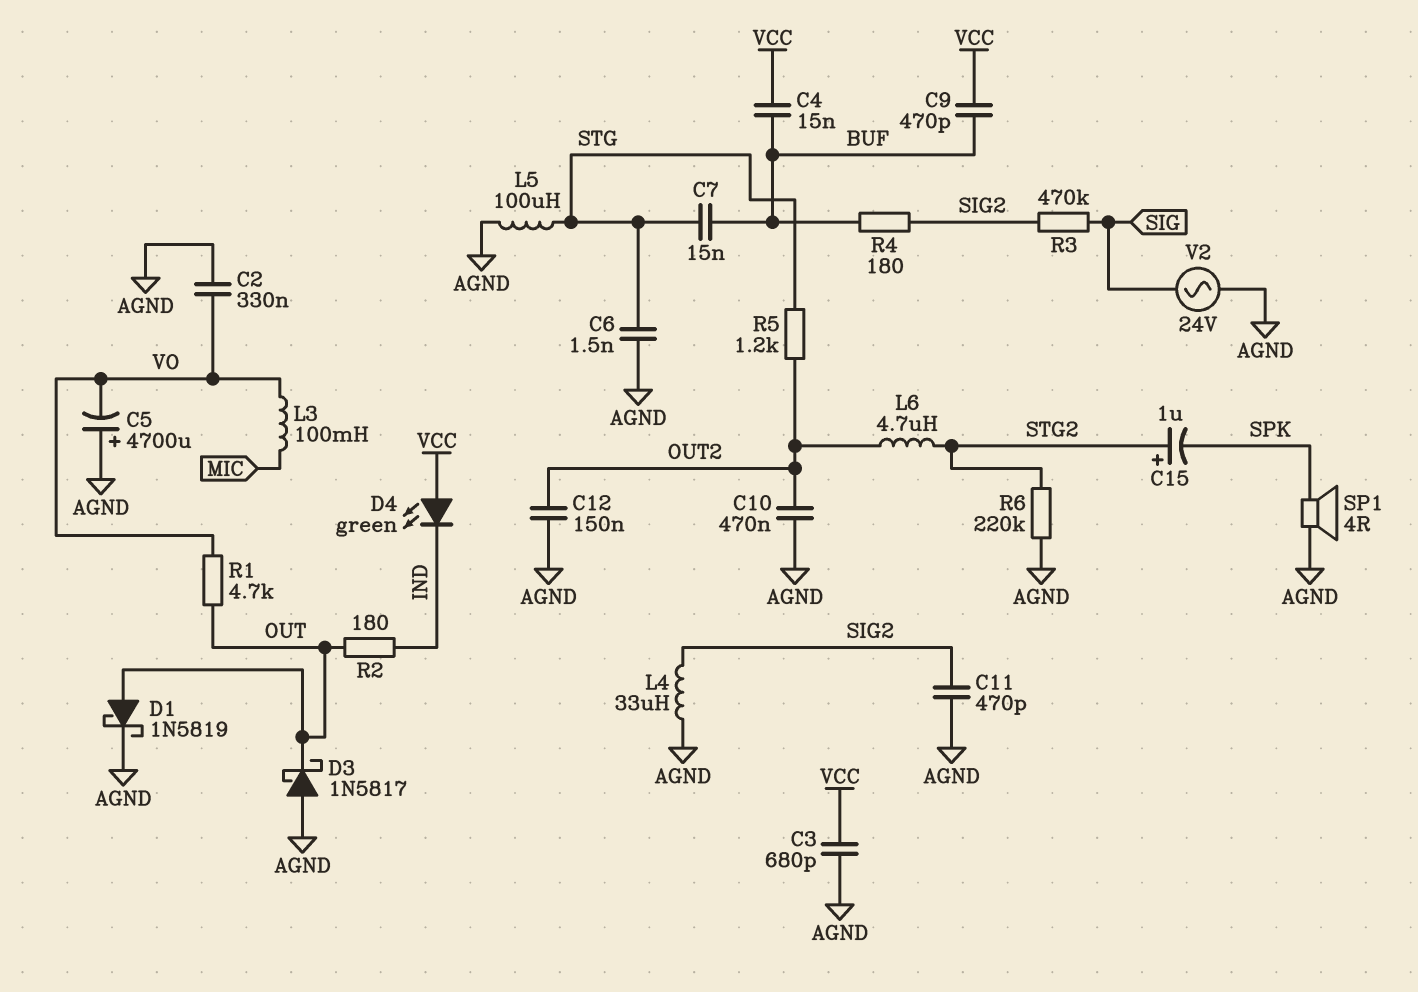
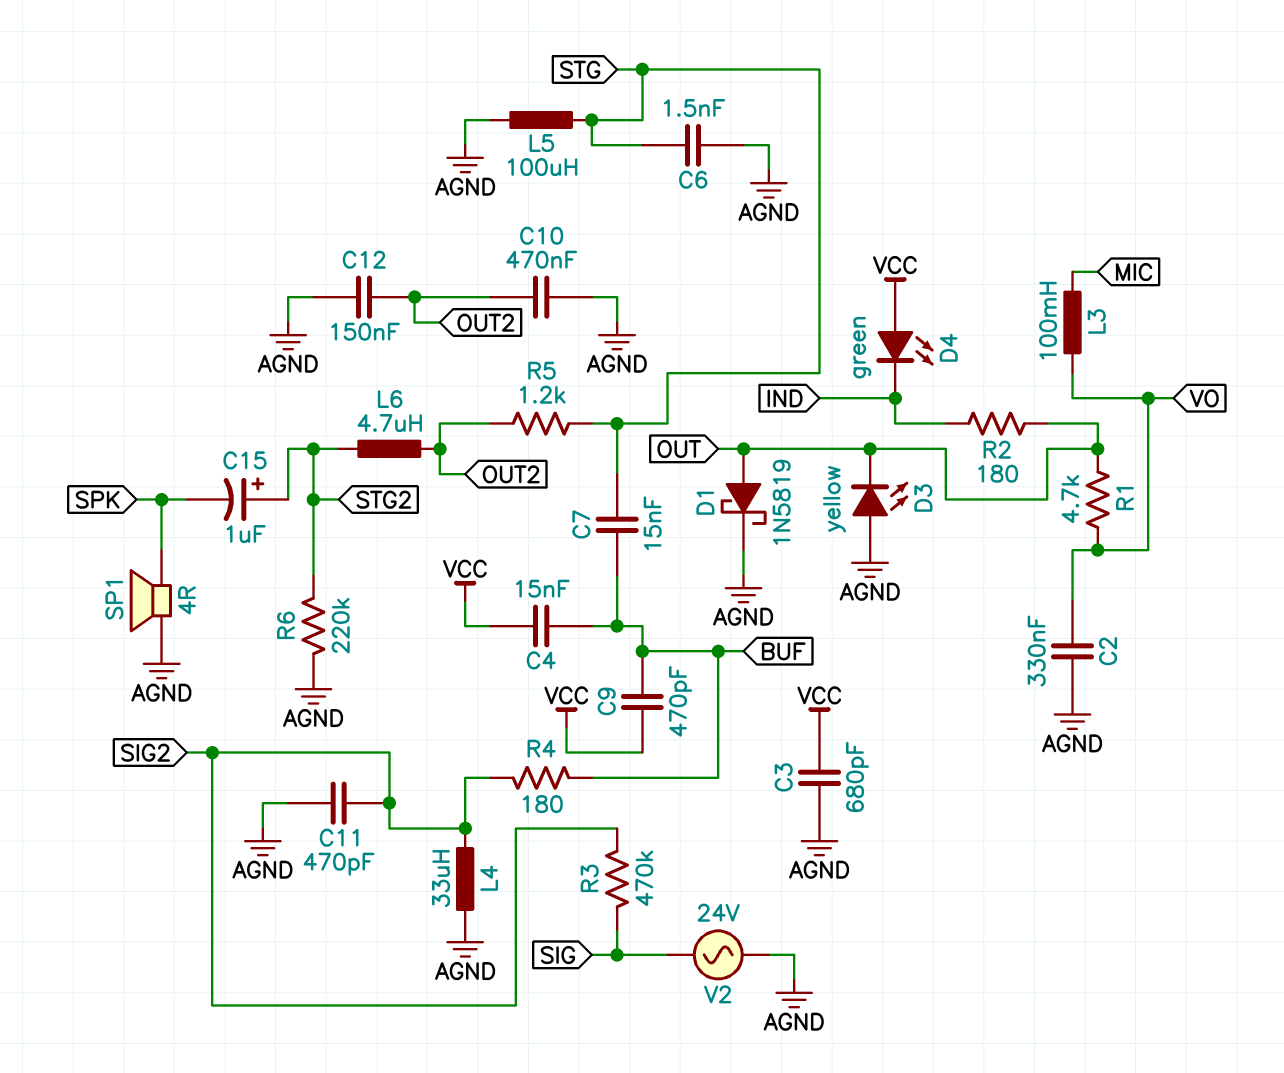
C5: 4700uF (plus AGND, minus VO) -> none
D3: schottky 1N5817 (A AGND, K OUT) -> LED yellow (A AGND, K OUT)

